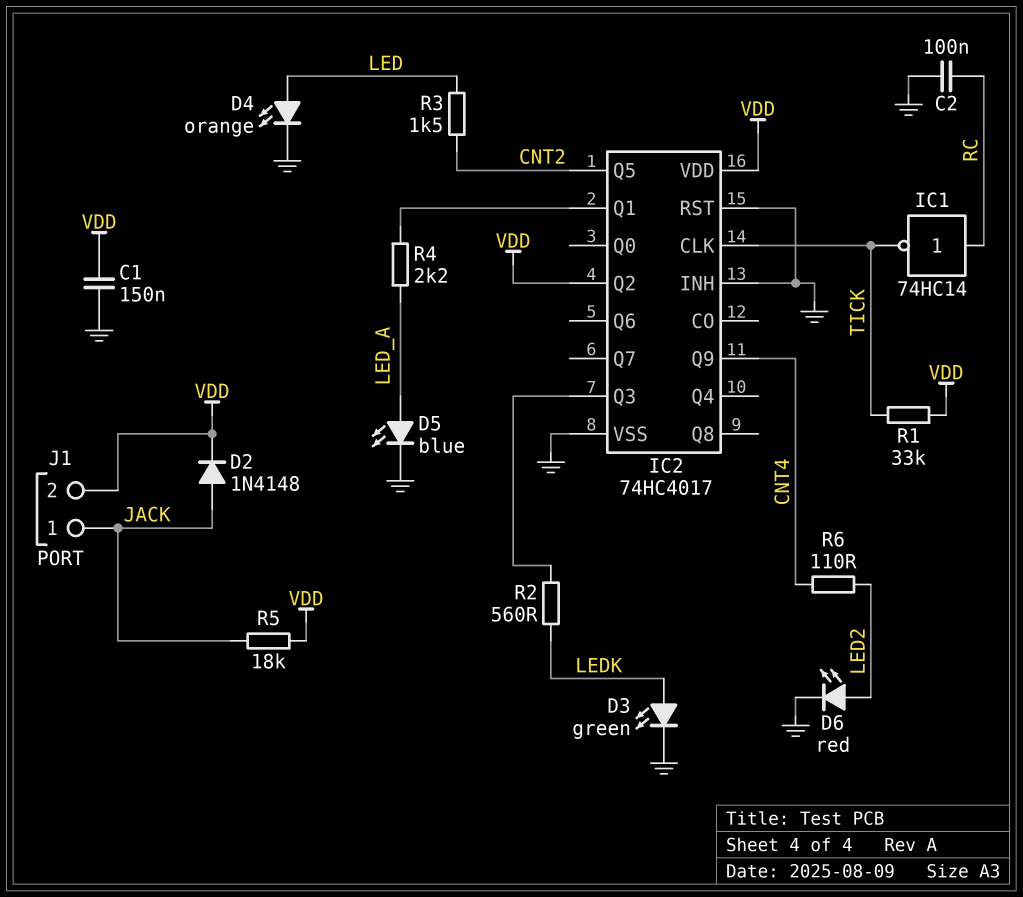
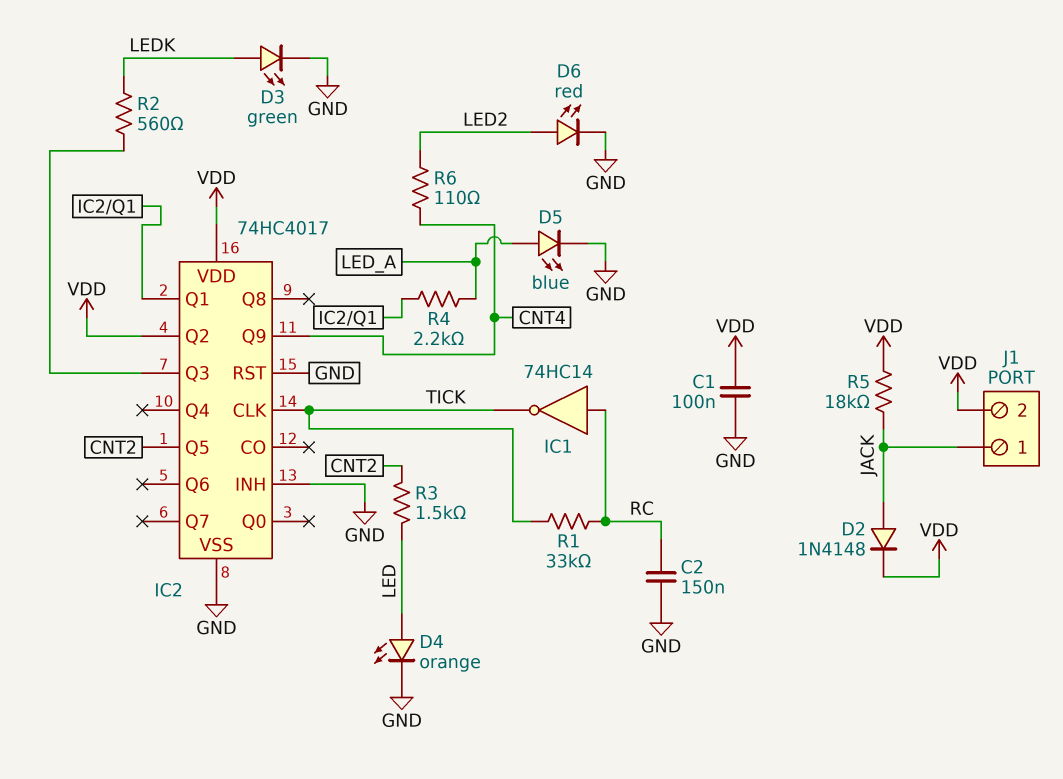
C1: 150nF (GND, VDD) -> 100nF (GND, VDD)
C2: 100nF (GND, RC) -> 150nF (GND, RC)
R1: 33k (TICK, VDD) -> 33k (RC, TICK)

